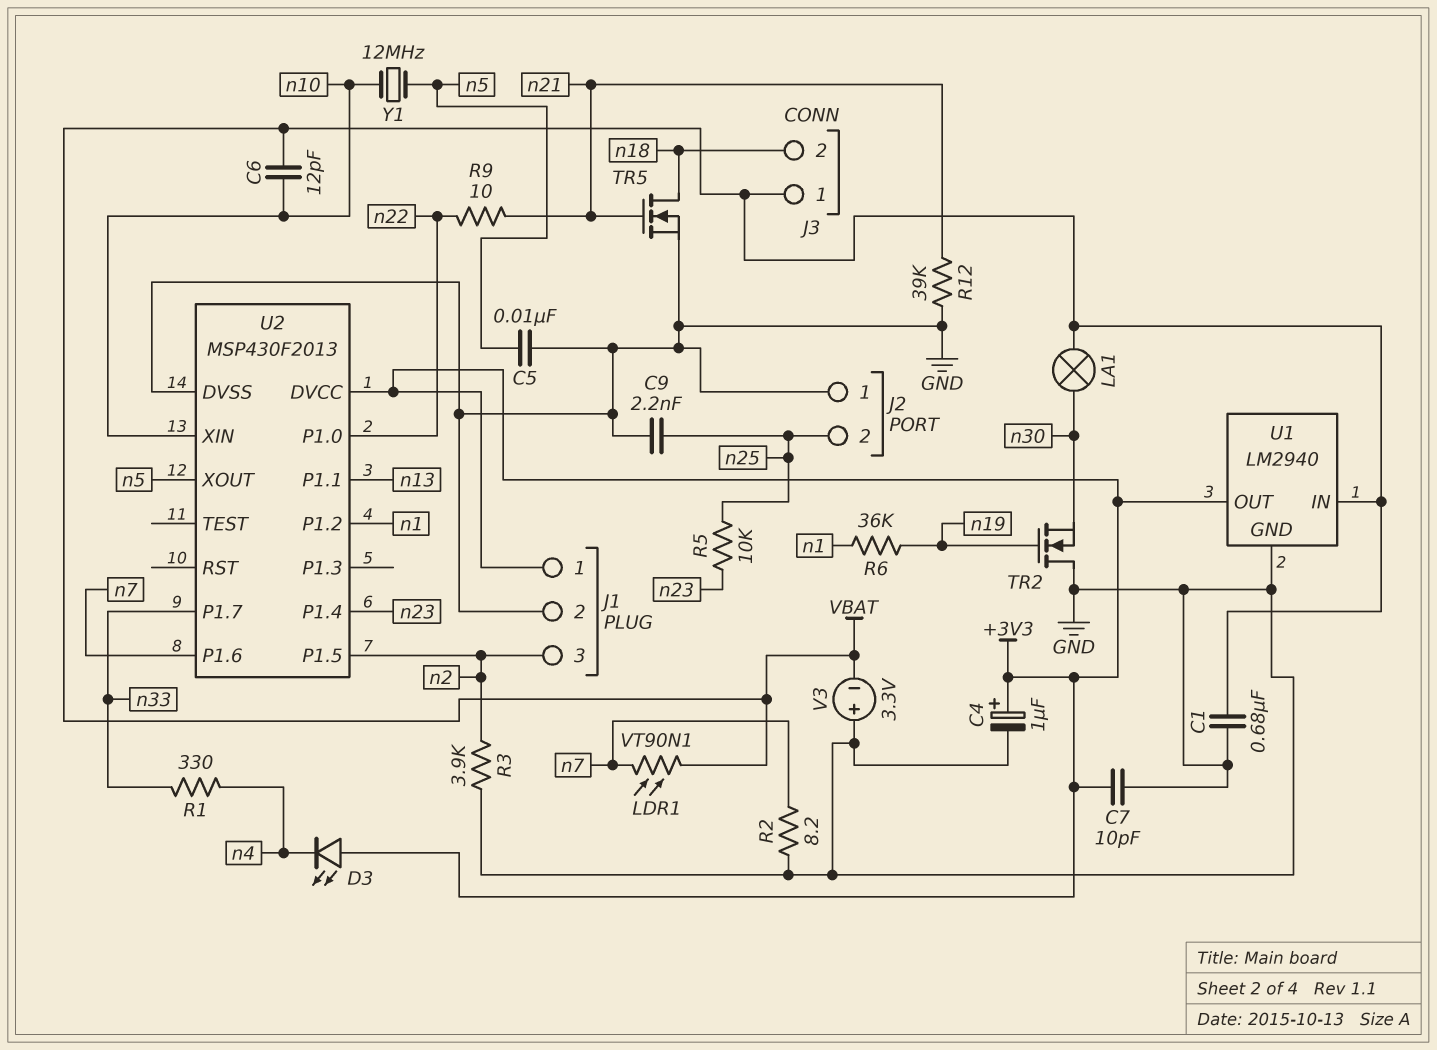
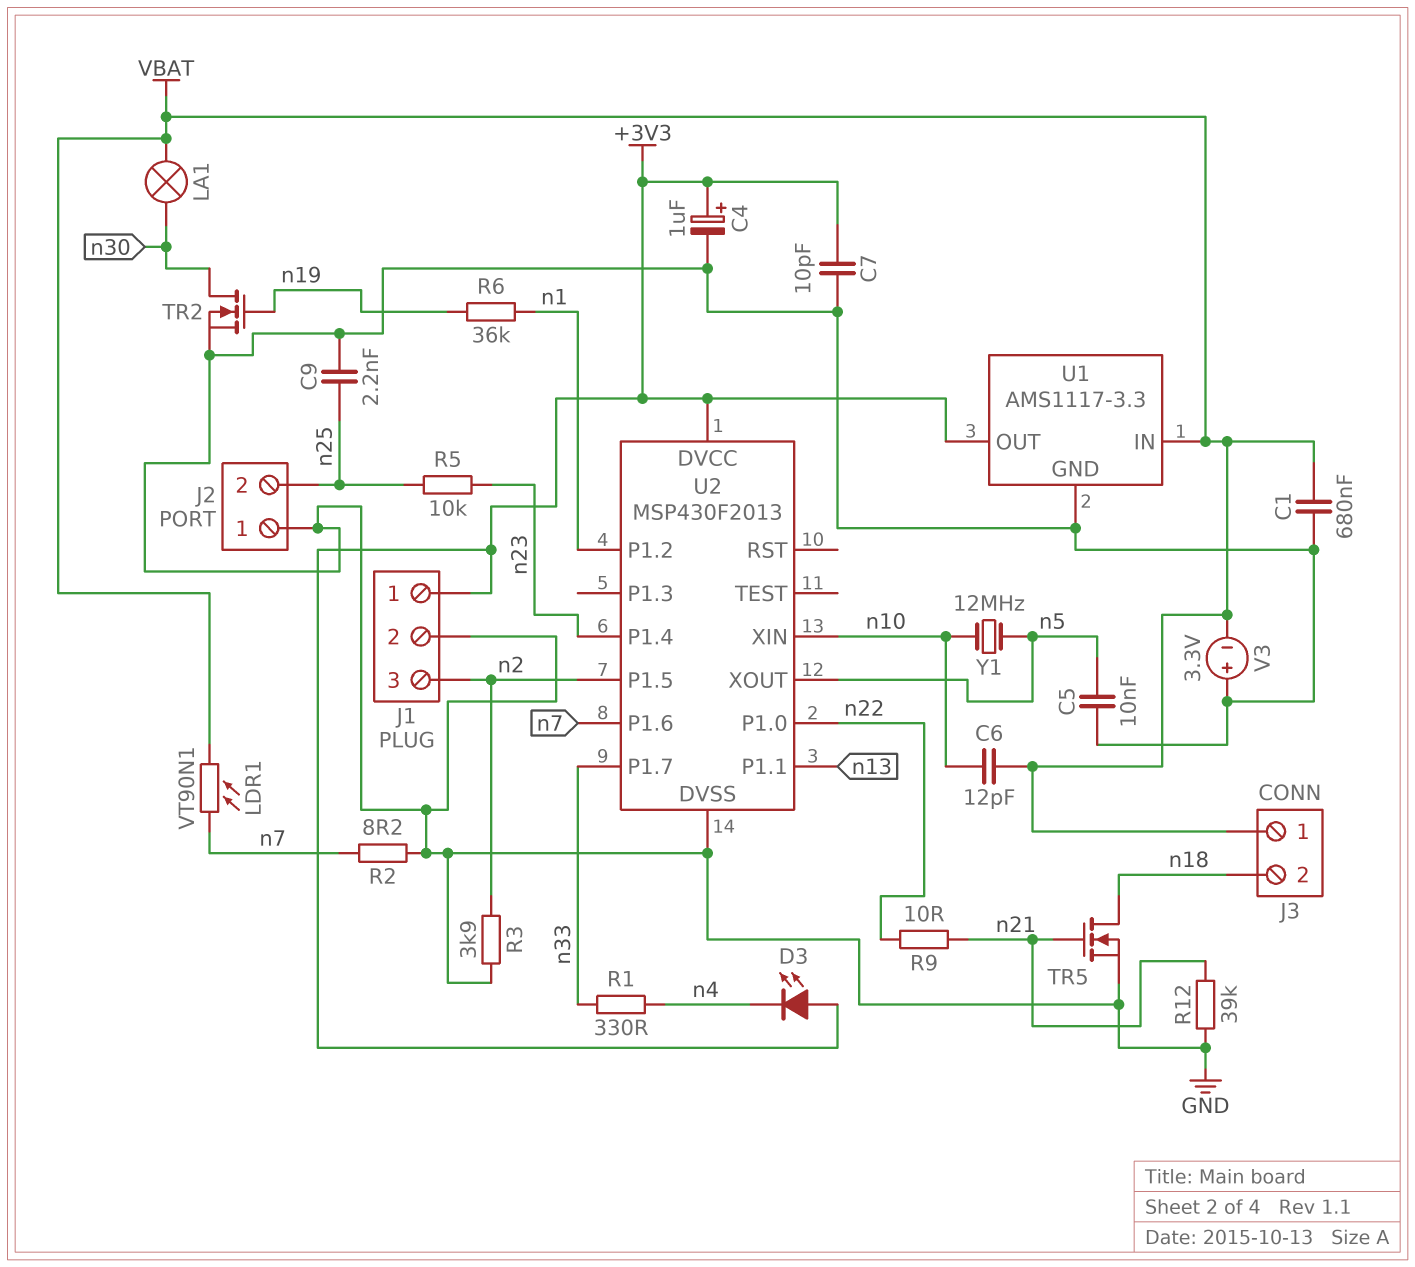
TR2: NMOS (G n19, D GND, S n30) -> NMOS (G n19, D n30, S GND)
U1: LM2940 -> AMS1117-3.3

